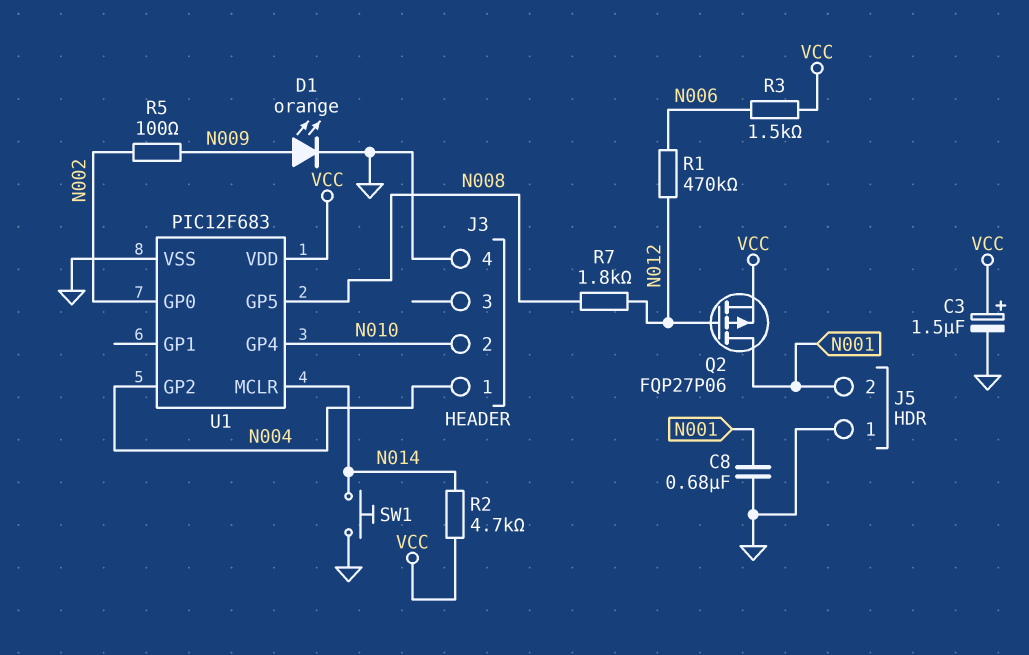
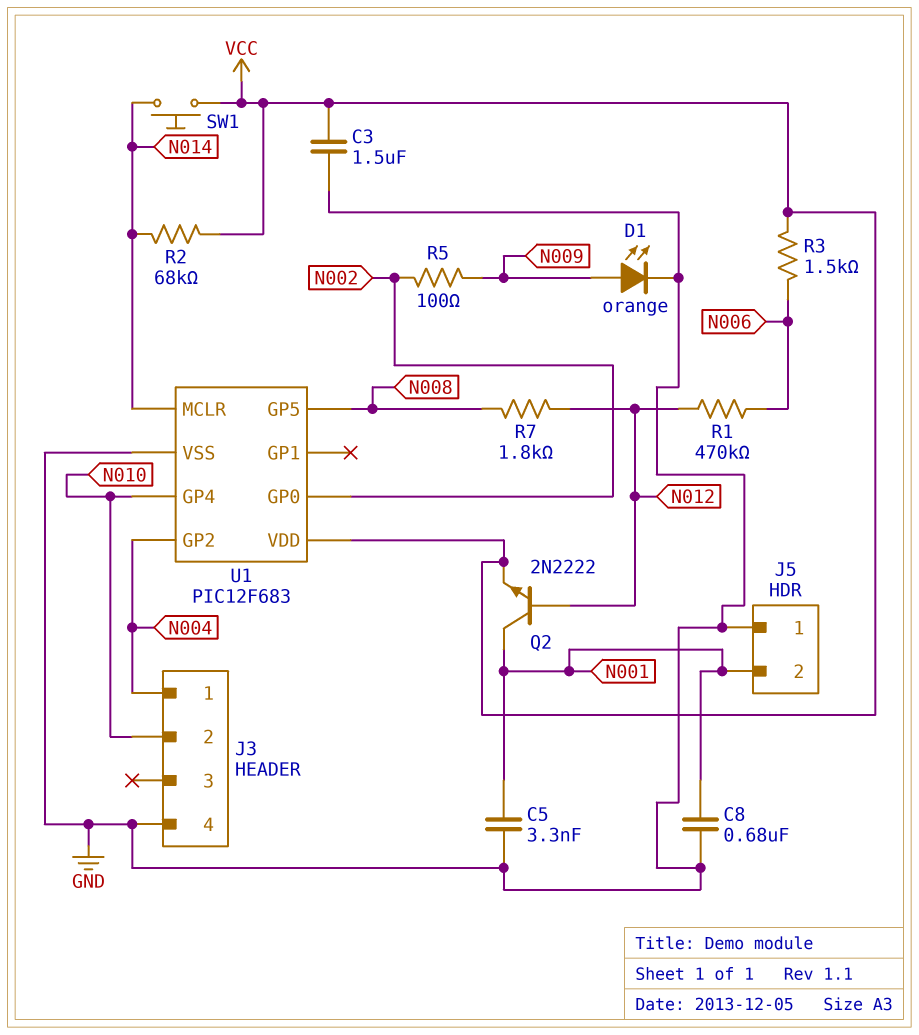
C3: 1.5uF (plus VCC, minus GND) -> 1.5uF (GND, VCC)
C5: none -> 3.3nF (GND, N001)
Q2: PMOS FQP27P06 (G N012, D N001, S VCC) -> NPN 2N2222 (B N012, C N001, E VCC)
R2: 4.7k (N014, VCC) -> 68k (N014, VCC)
SW1: button (GND, N014) -> button (N014, VCC)

